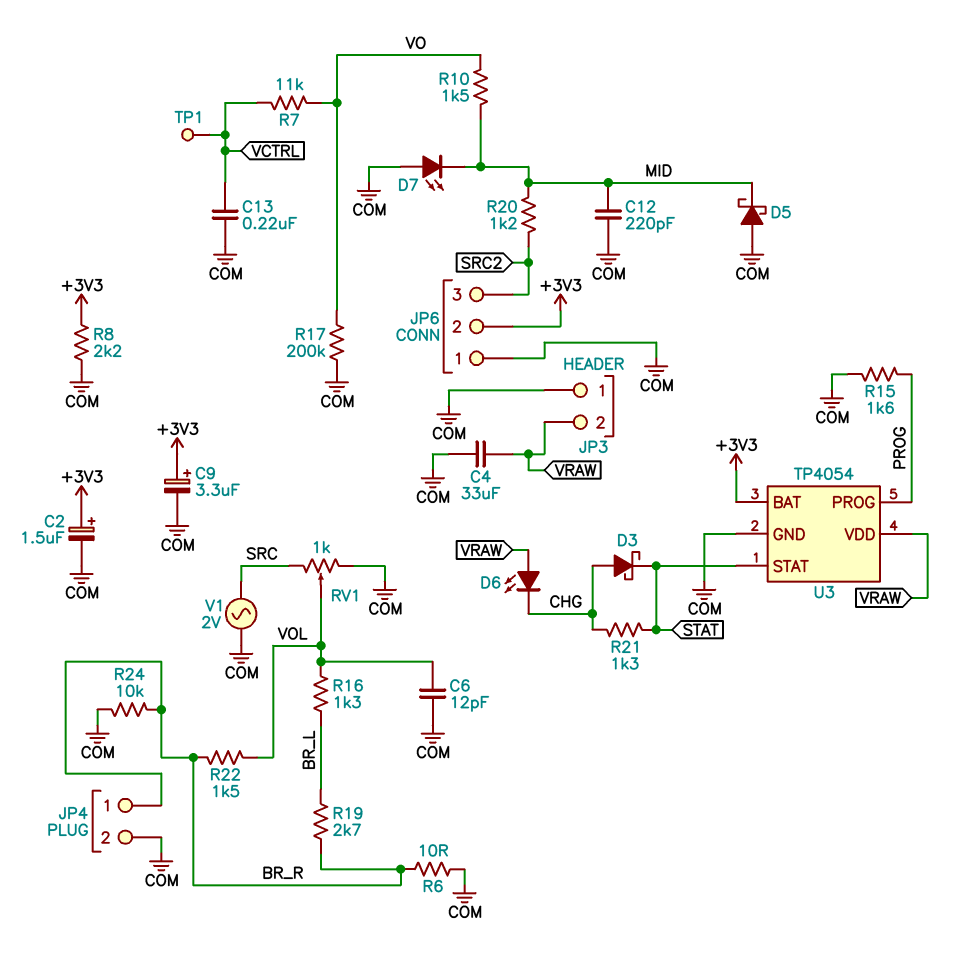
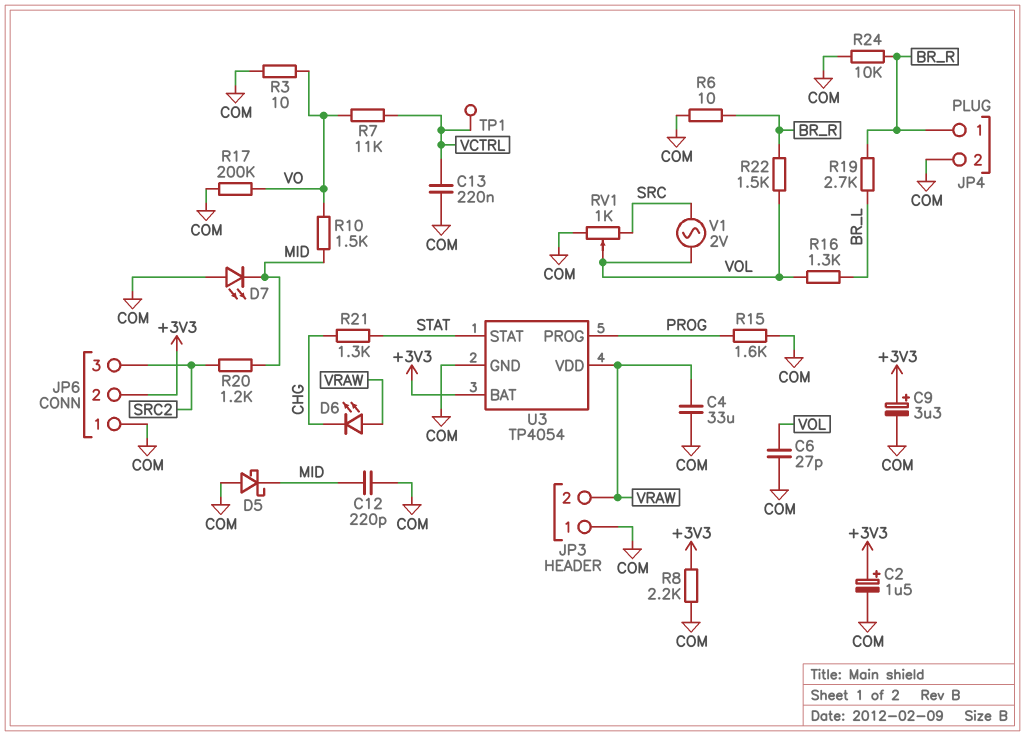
C6: 12pF (COM, VOL) -> 27pF (COM, VOL)
D3: schottky (A CHG, K STAT) -> none
R3: none -> 10 (COM, VO)
V1: AC 2V (COM, SRC) -> AC 2V (SRC, VOL)

